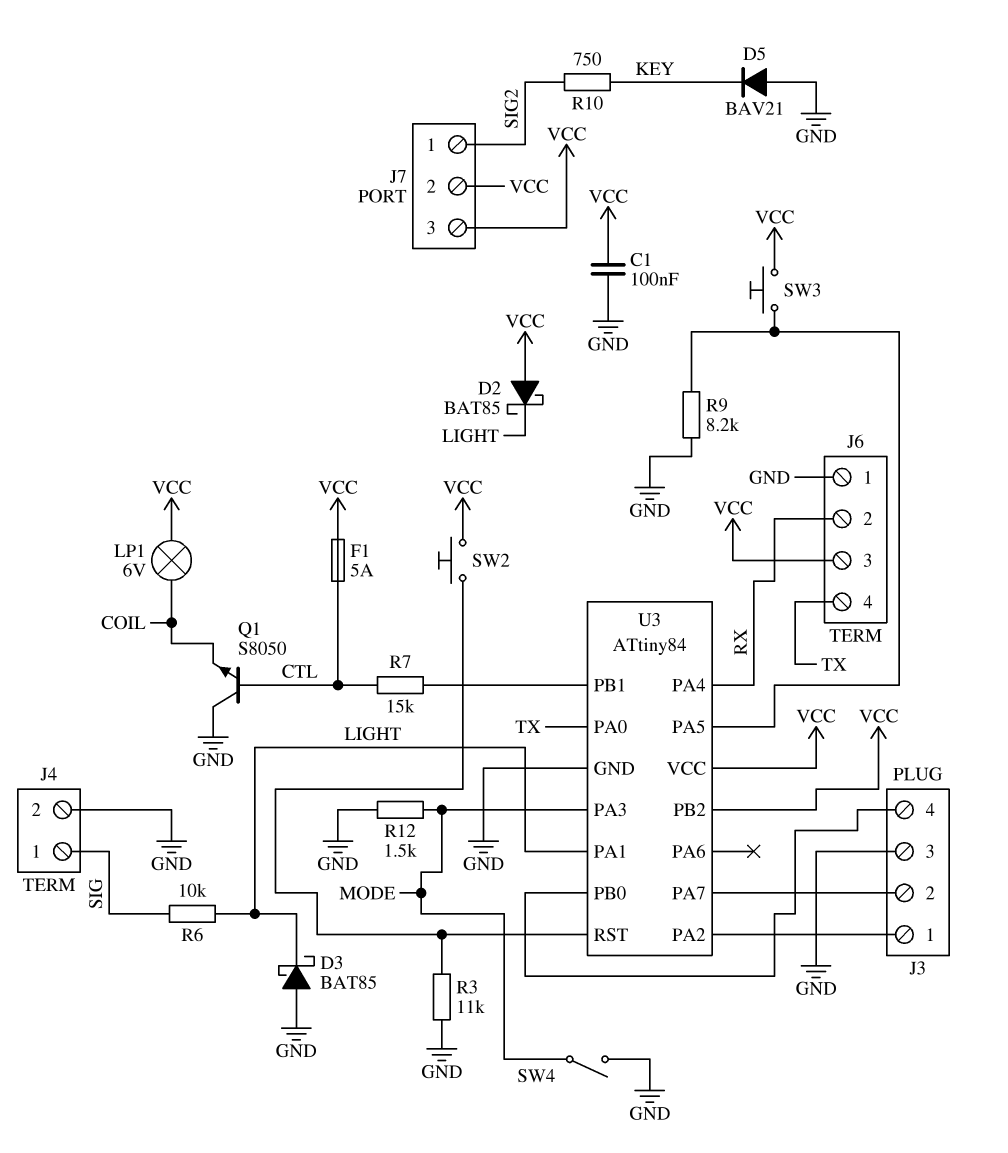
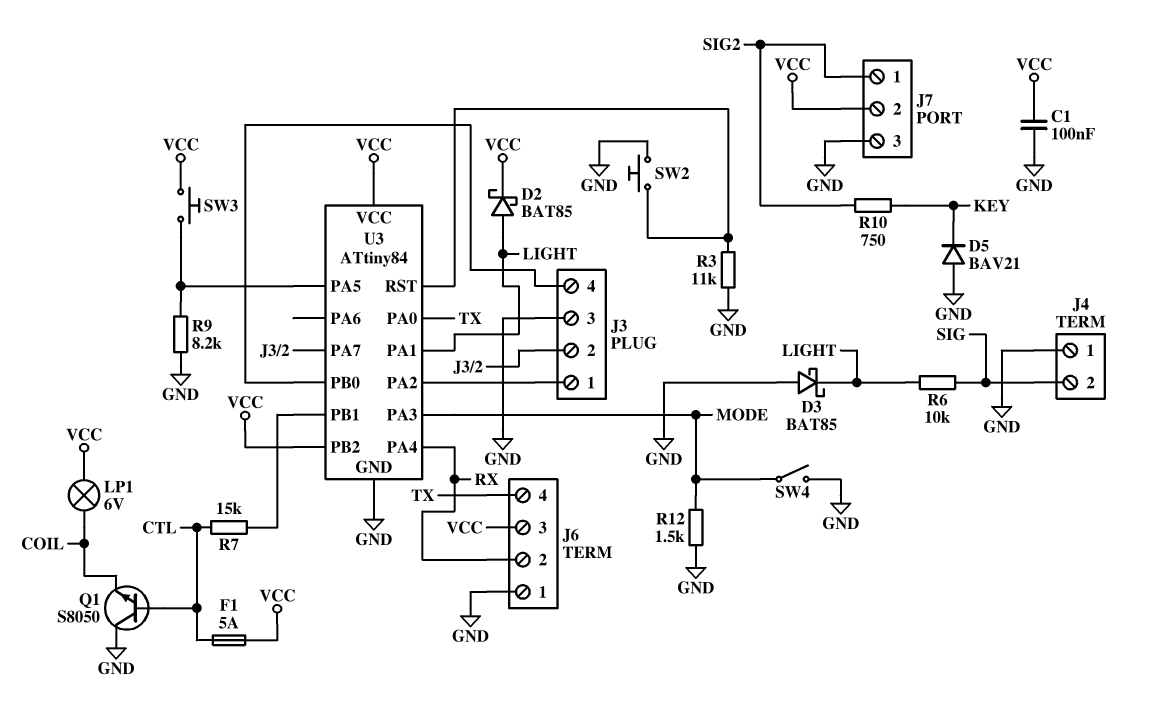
D2: schottky BAT85 (A VCC, K LIGHT) -> schottky BAT85 (A LIGHT, K VCC)
J4 pin 1: SIG -> GND
J4 pin 2: GND -> SIG
J7 pin 3: VCC -> GND
SW2: button (U3/RST, VCC) -> button (GND, U3/RST)

